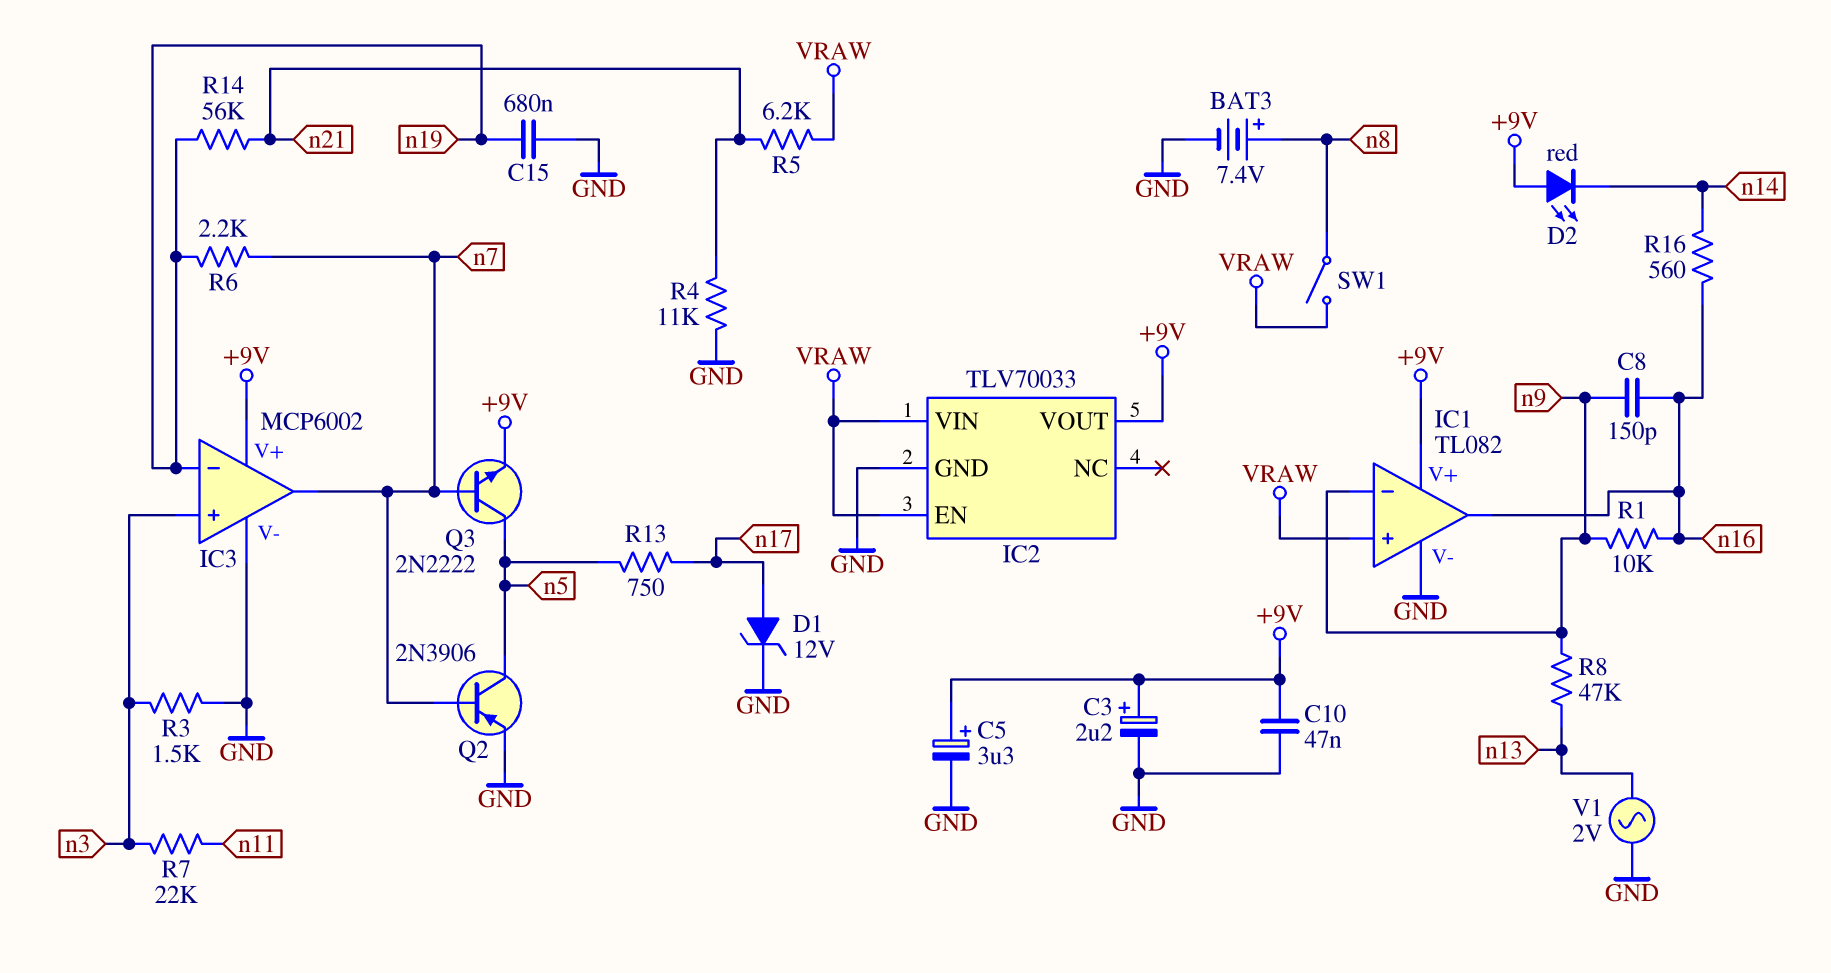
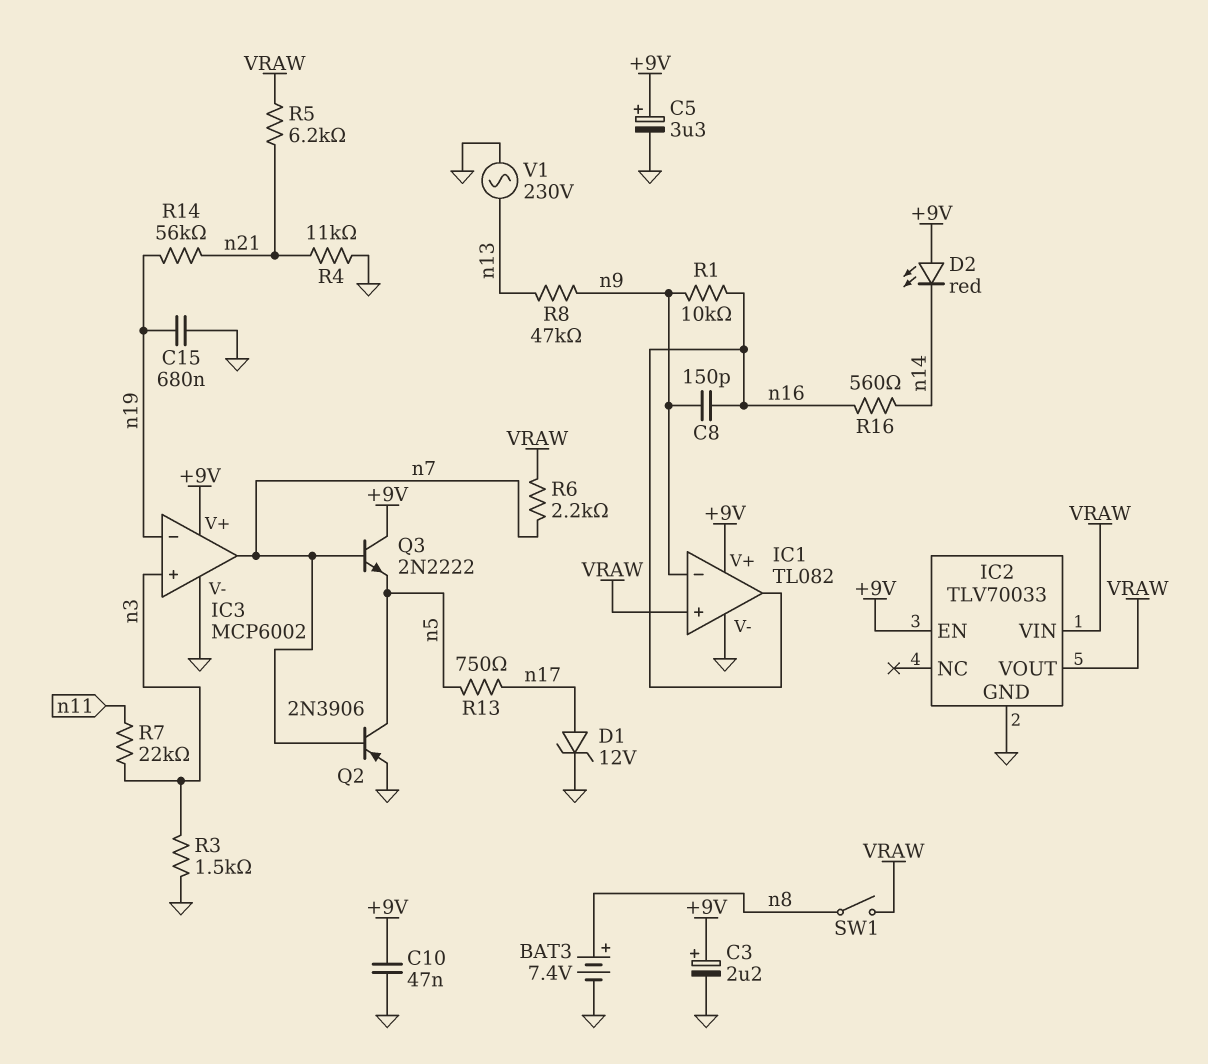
IC2 pin EN: VRAW -> +9V
IC2 pin VOUT: +9V -> VRAW
Q3: NPN 2N2222 (B n7, C n5, E +9V) -> NPN 2N2222 (B n7, C +9V, E n5)
R6: 2.2k (n7, n19) -> 2.2k (VRAW, n7)
V1: AC 2V (GND, n13) -> AC 230V (GND, n13)

